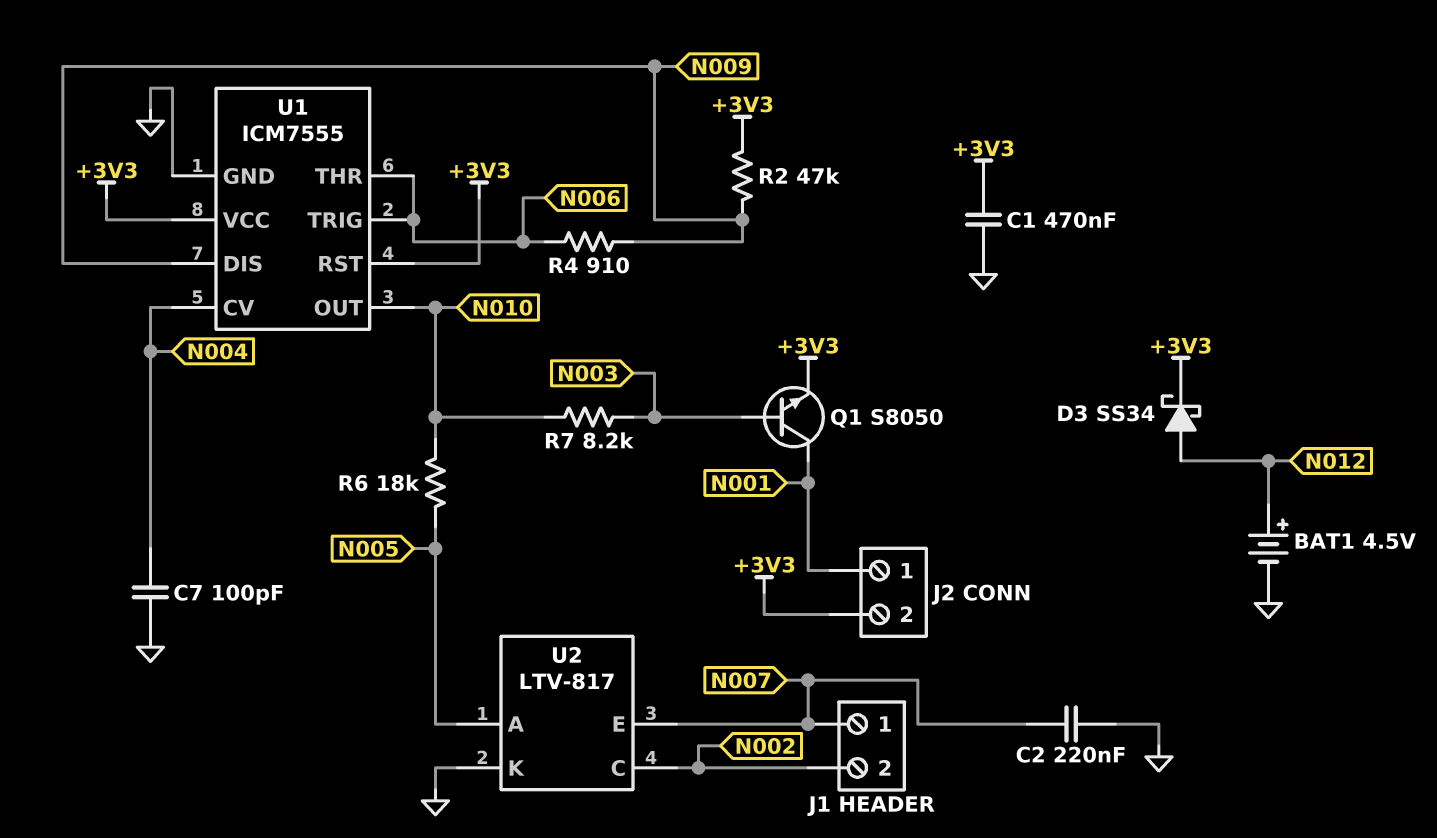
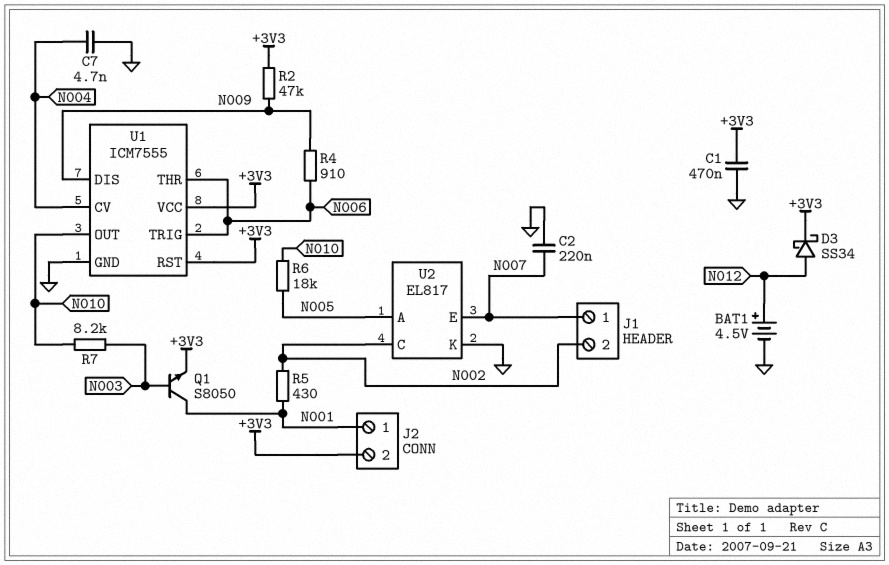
C7: 100pF (GND, N004) -> 4.7nF (GND, N004)
R5: none -> 430 (N001, N002)
U2: LTV-817 -> EL817

